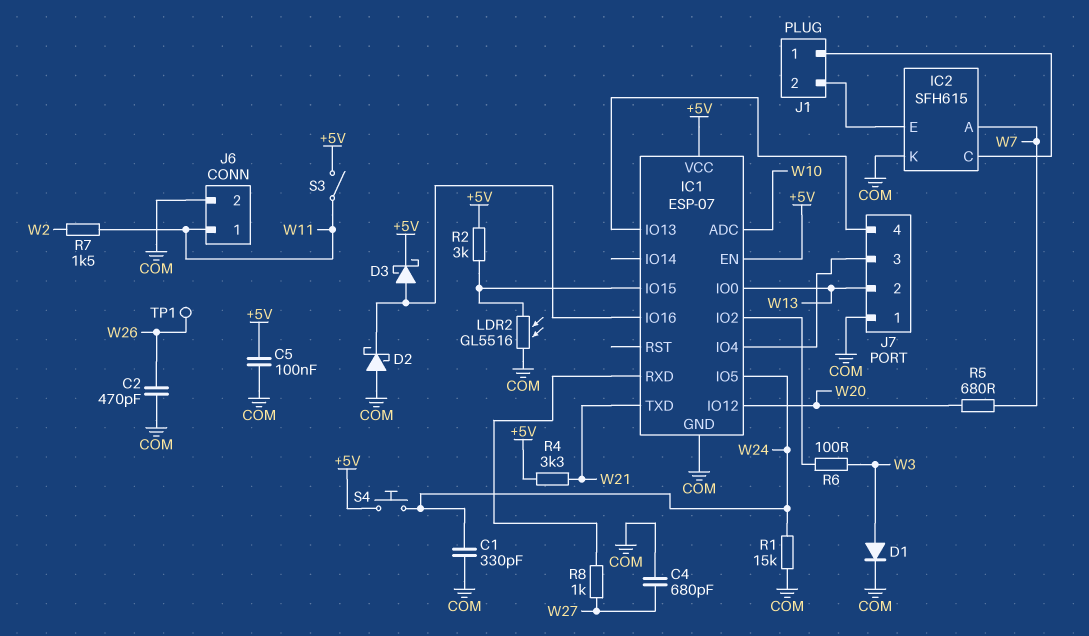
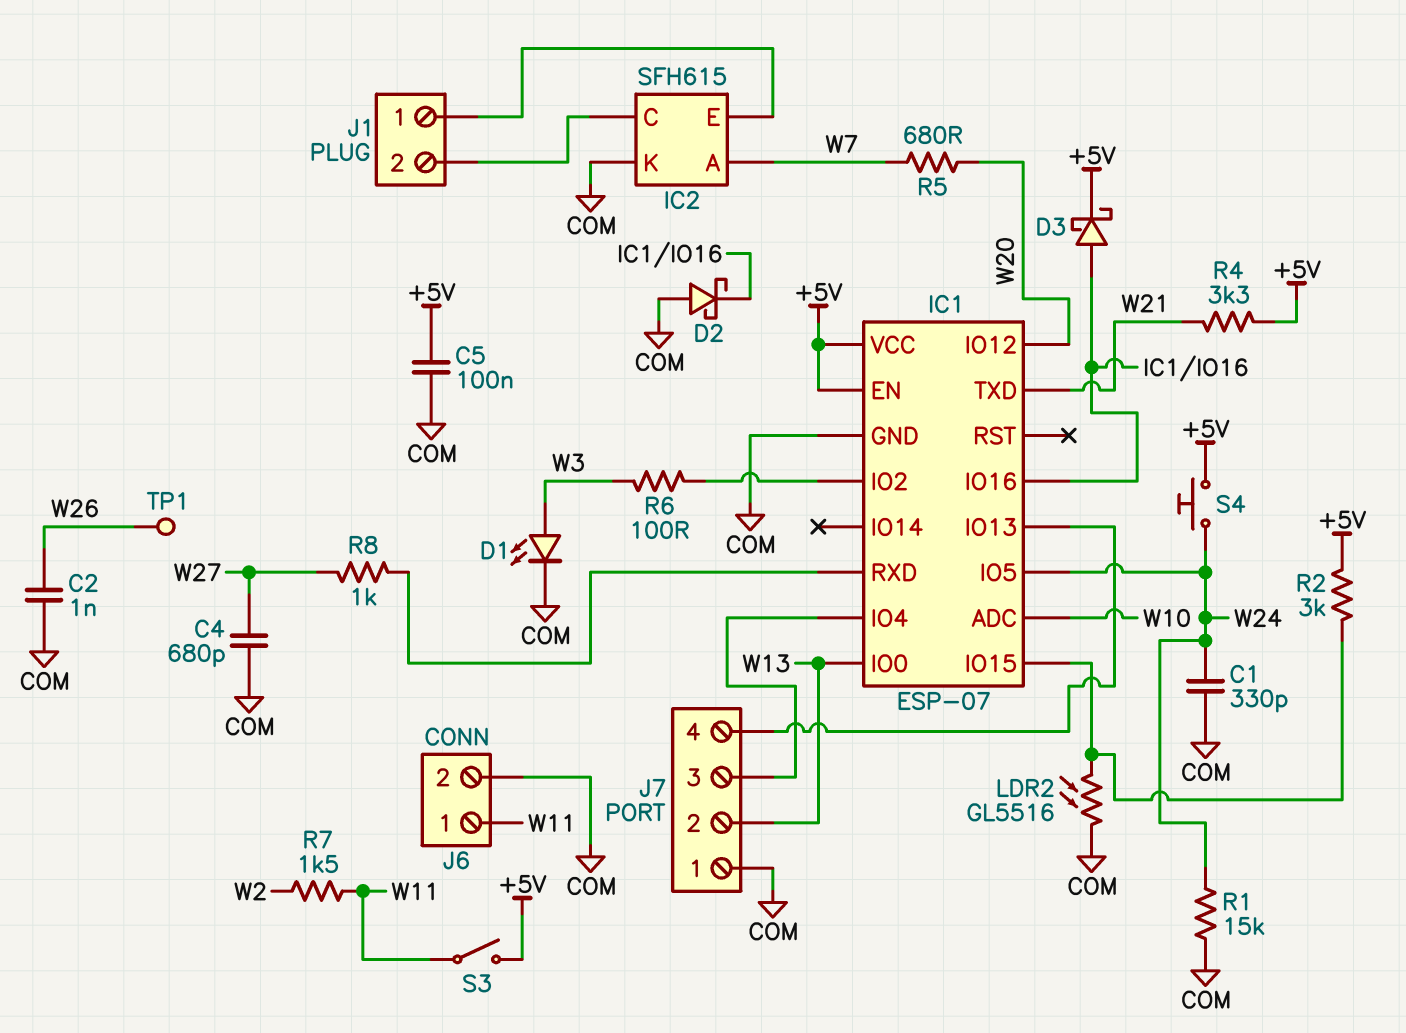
C2: 470pF (COM, W26) -> 1nF (COM, W26)
D1: diode (A W3, K COM) -> LED (A W3, K COM)
J1 pin 1: IC2/C -> IC2/E
J1 pin 2: IC2/E -> IC2/C

